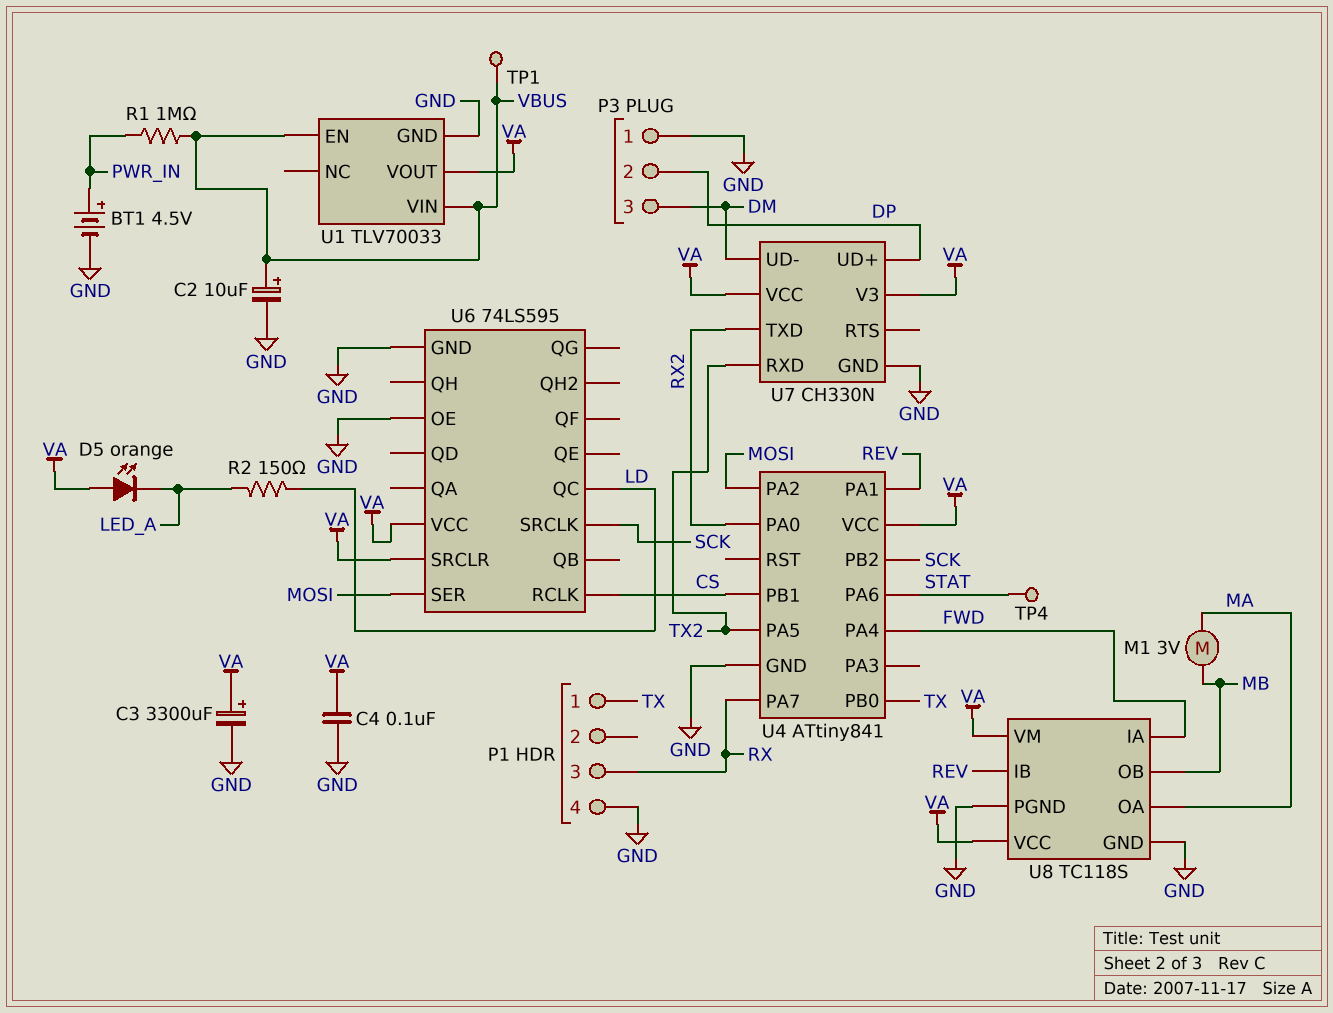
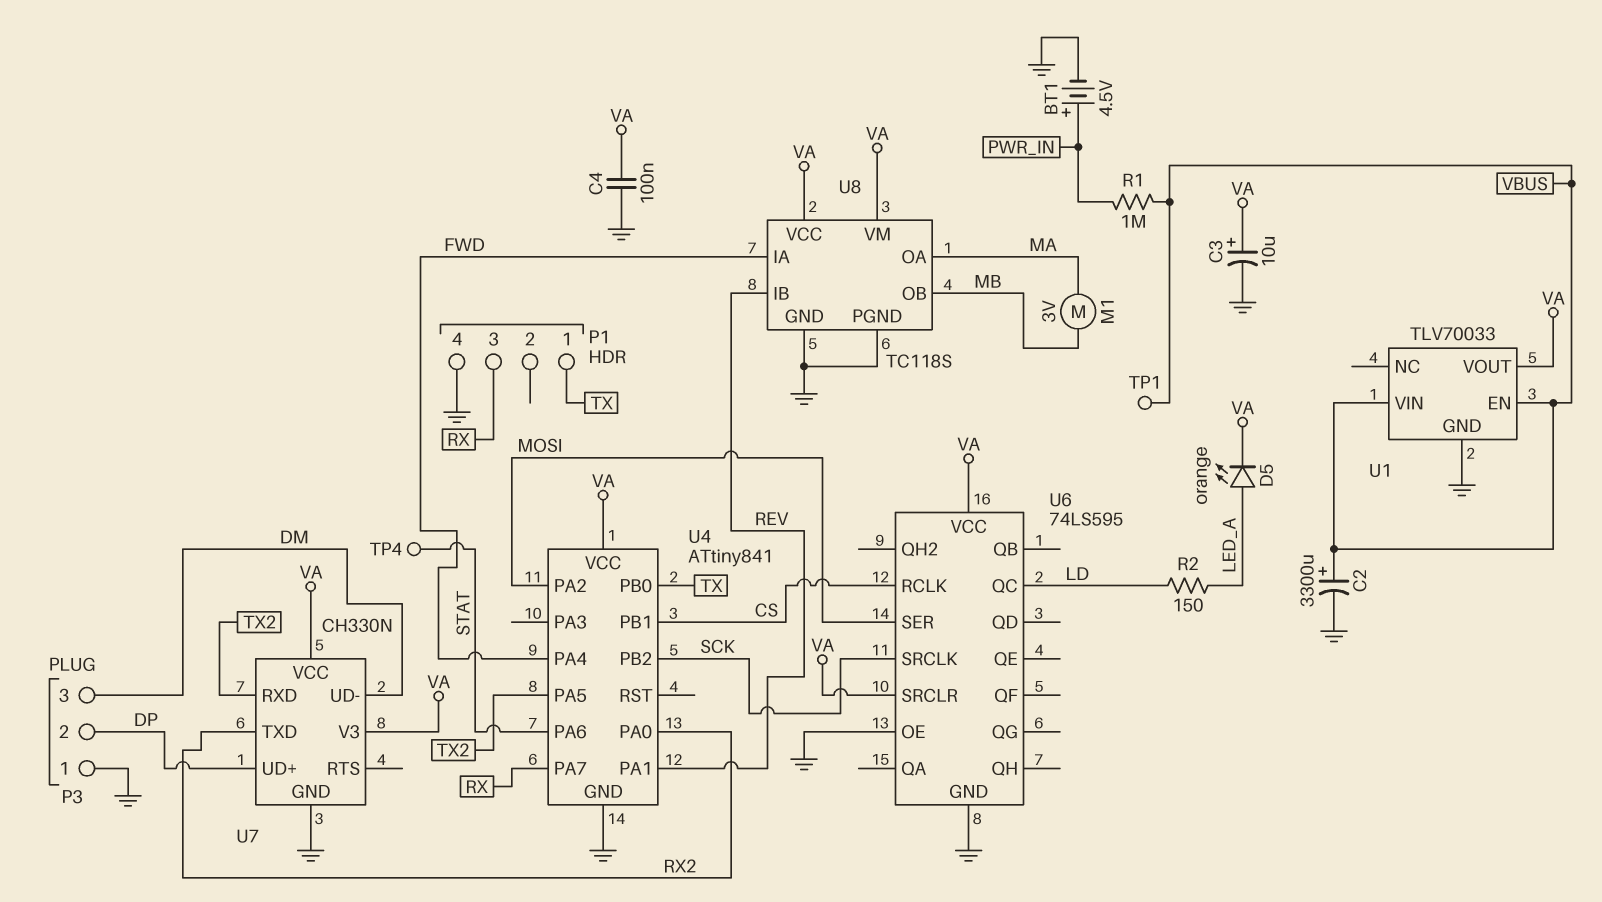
C2: 10uF (plus VBUS, minus GND) -> 3300uF (plus VBUS, minus GND)
C3: 3300uF (plus VA, minus GND) -> 10uF (plus VA, minus GND)
D5: LED orange (A VA, K LED_A) -> LED orange (A LED_A, K VA)

